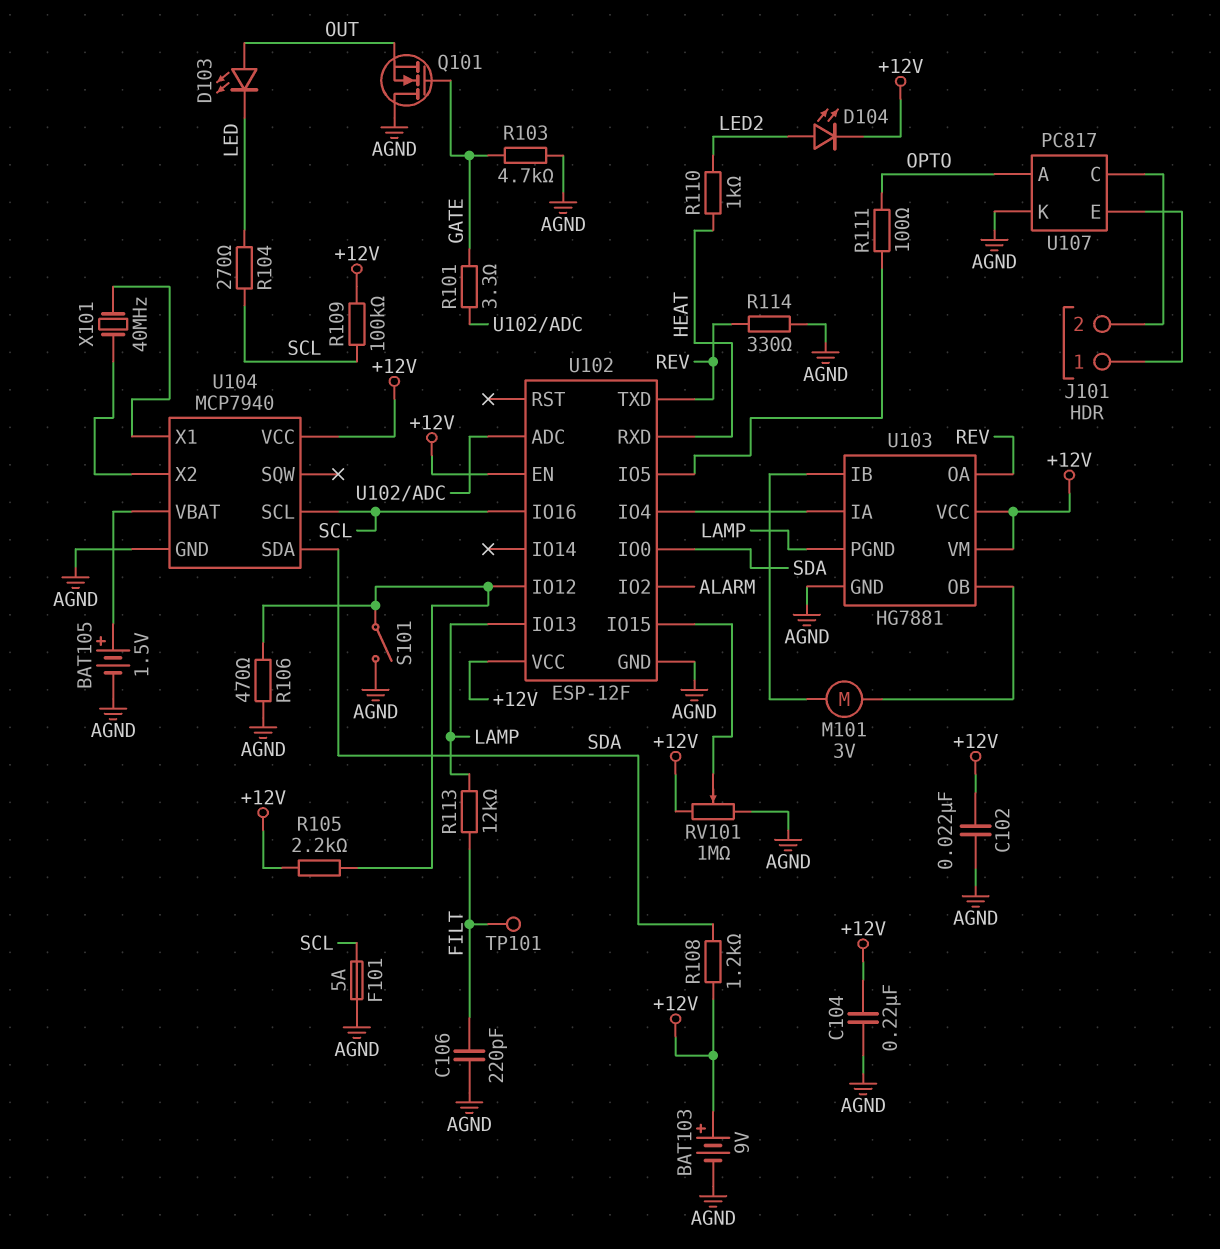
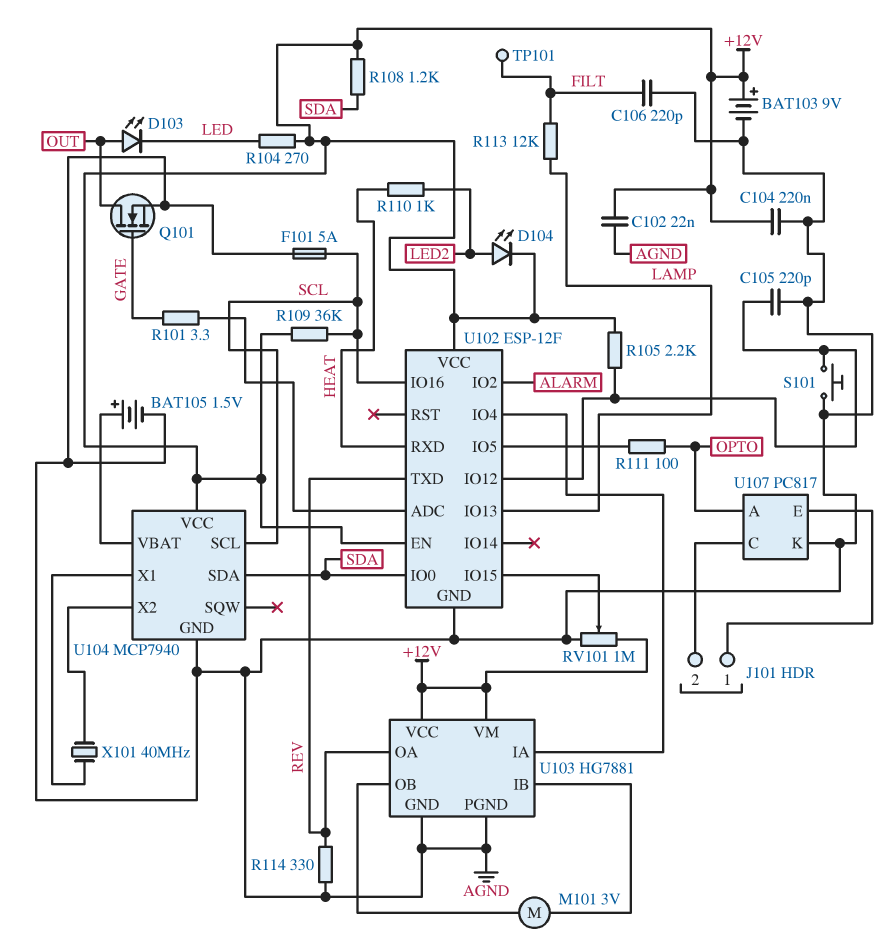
C105: none -> 220pF (AGND, U102/IO12)
Q101: NMOS (G GATE, D AGND, S OUT) -> NMOS (G GATE, D OUT, S AGND)
R103: 4.7k (AGND, GATE) -> none
R104: 270 (LED, SCL) -> 270 (+12V, LED)
R106: 470 (AGND, U102/IO12) -> none
R109: 100k (+12V, SCL) -> 36k (+12V, SCL)
S101: switch (AGND, U102/IO12) -> button (AGND, U102/IO12)
U103 pin PGND: LAMP -> AGND

